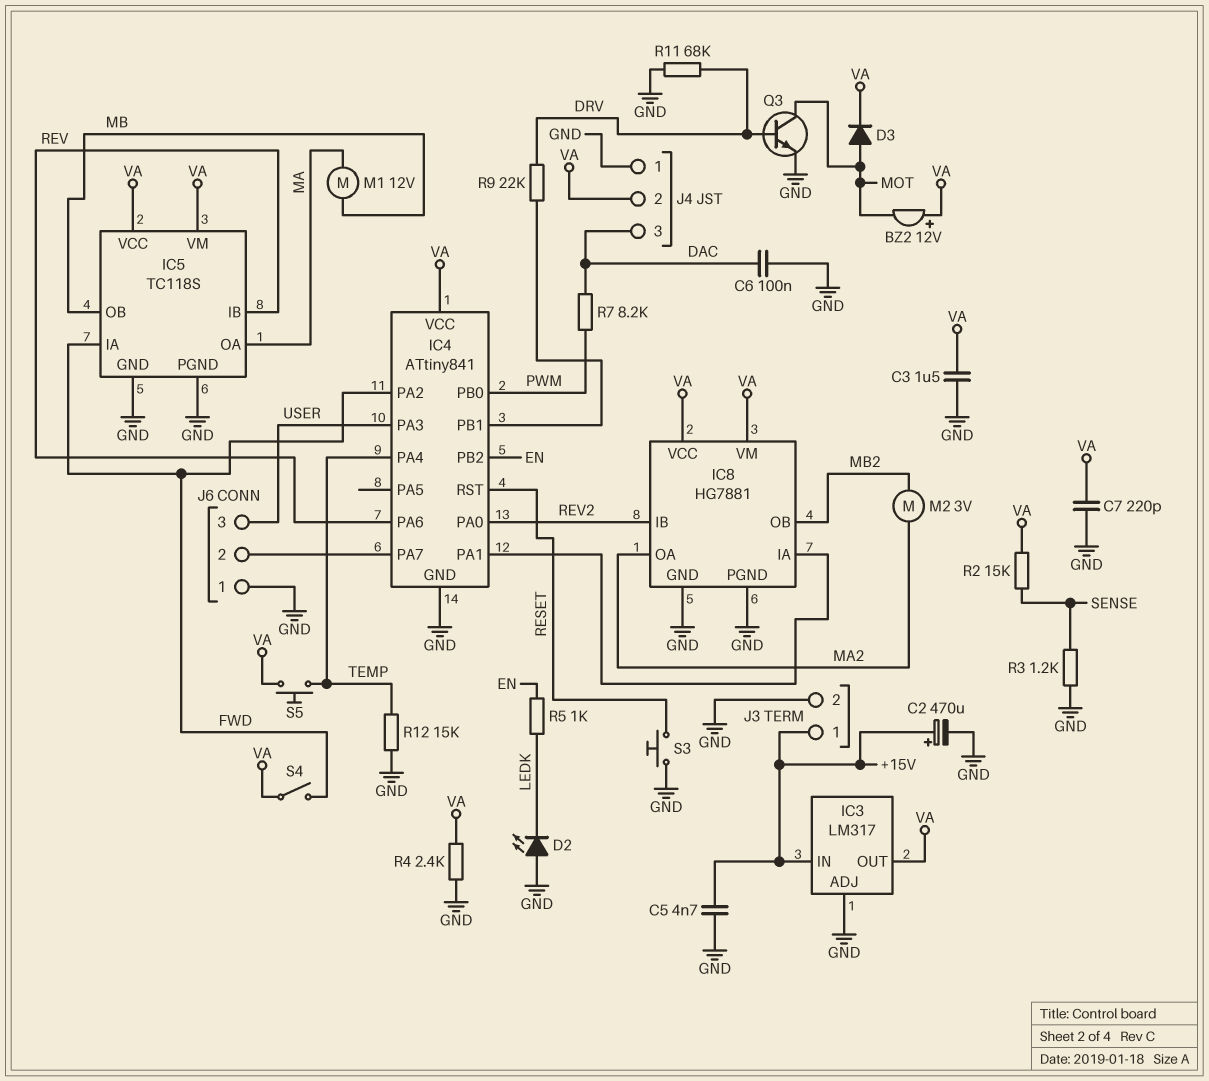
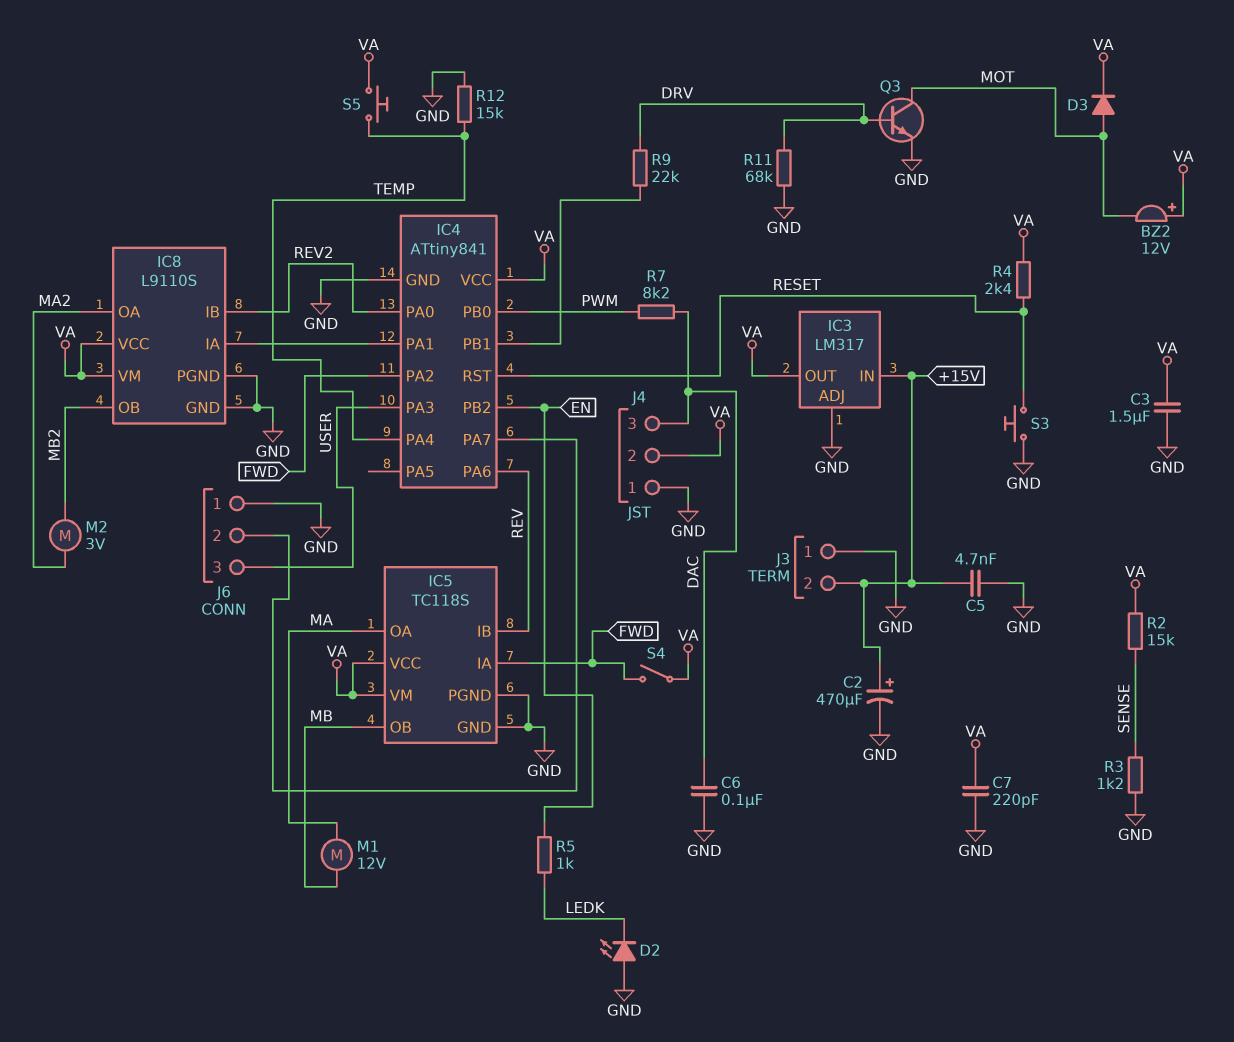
IC8: HG7881 -> L9110S
J3 pin 1: +15V -> GND
J3 pin 2: GND -> +15V
R4: 2.4k (GND, VA) -> 2.4k (RESET, VA)

